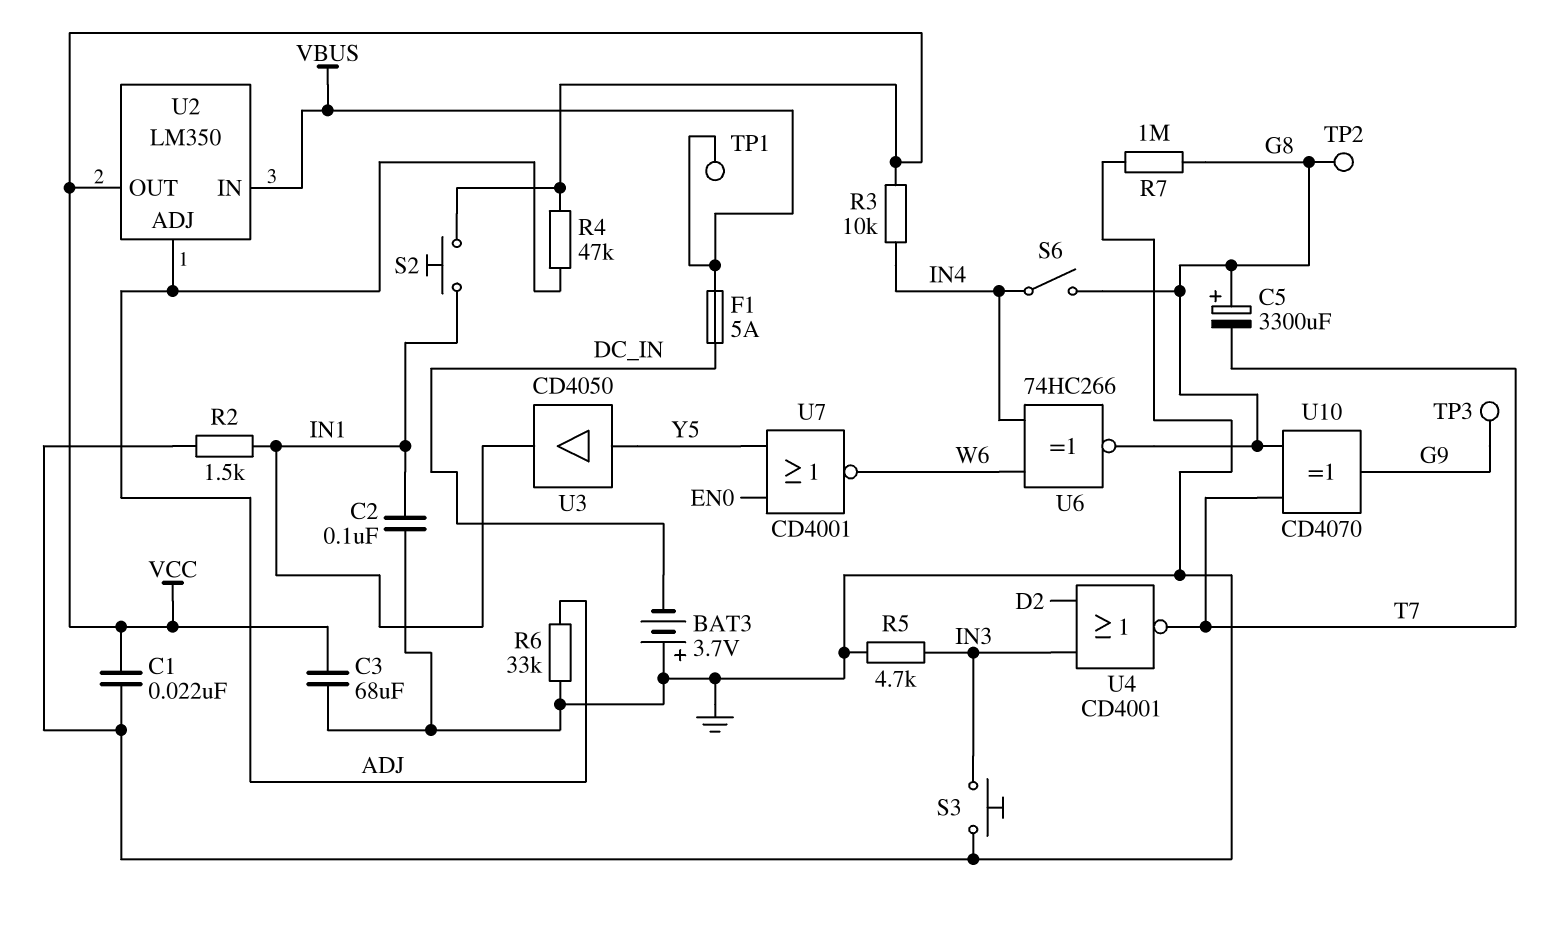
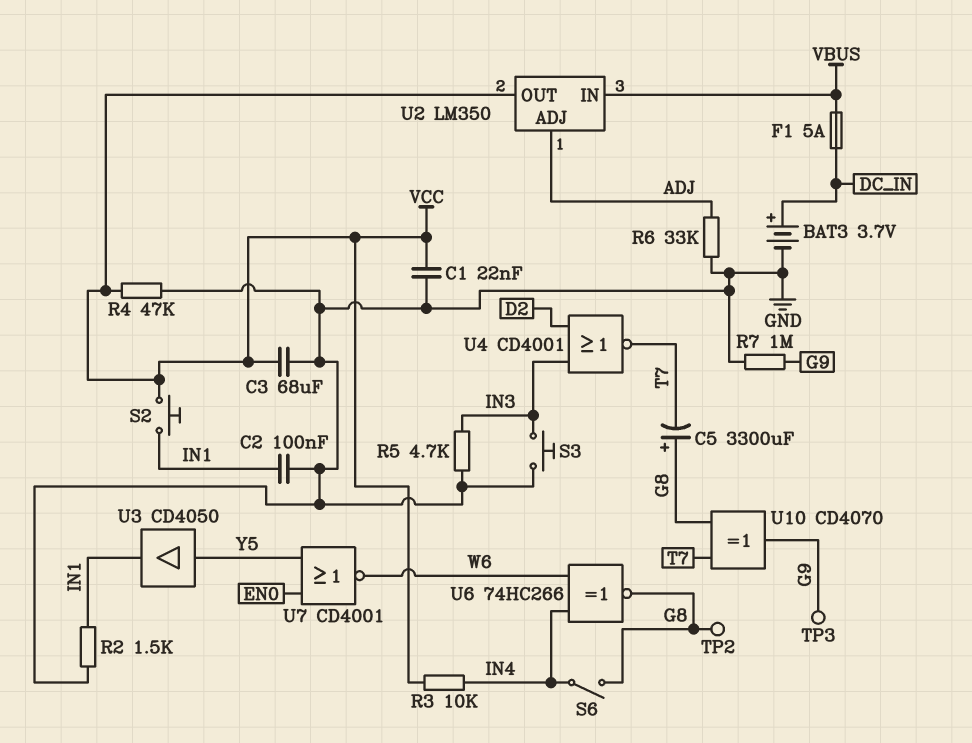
BAT3: 3.7V (plus GND, minus DC_IN) -> 3.7V (plus DC_IN, minus GND)
R4: 47k (ADJ, VCC) -> 47k (GND, VCC)
R7: 1M (G8, GND) -> 1M (G9, GND)
TP1: test point (VBUS) -> none

